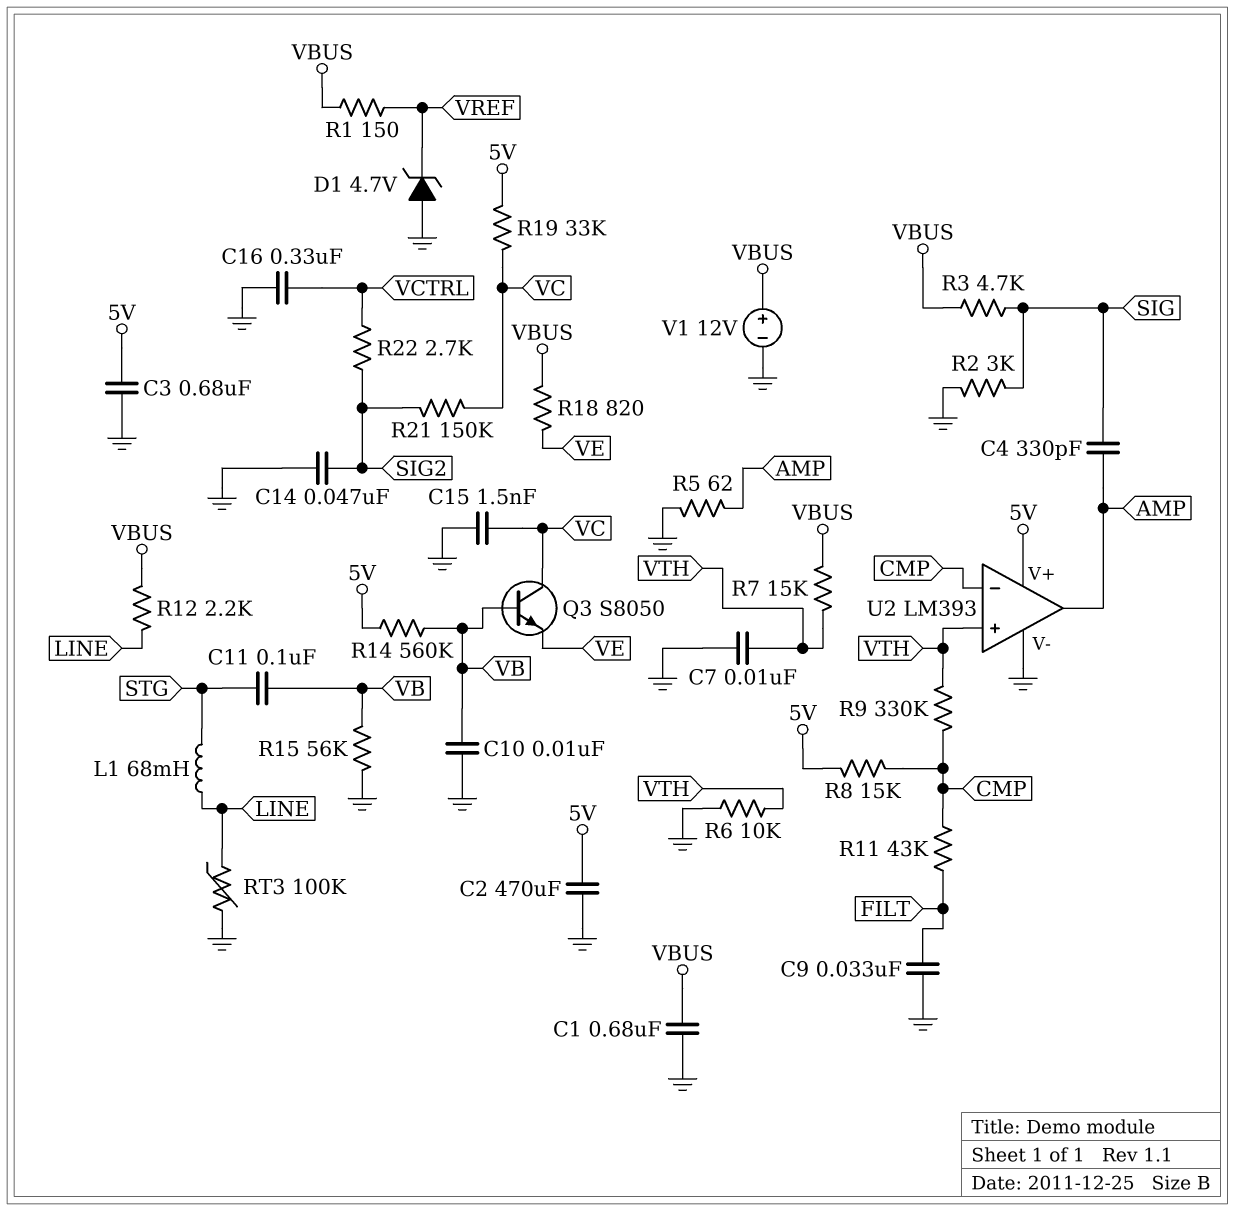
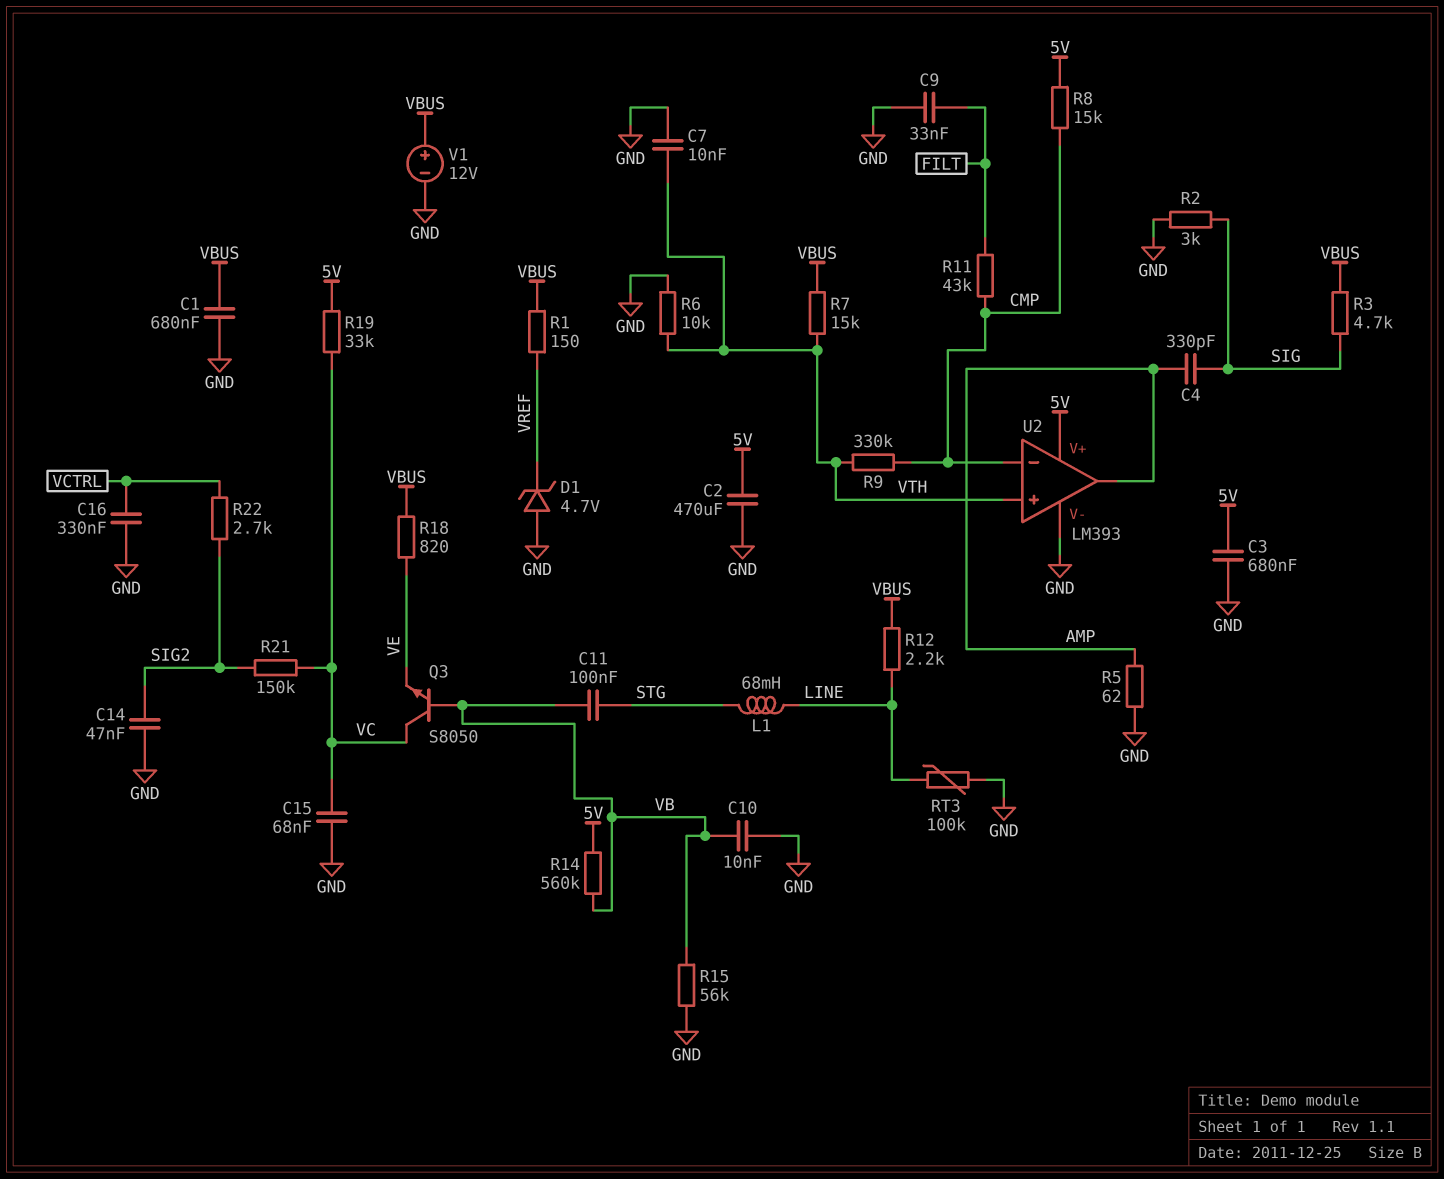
C15: 1.5nF (GND, VC) -> 68nF (GND, VC)

